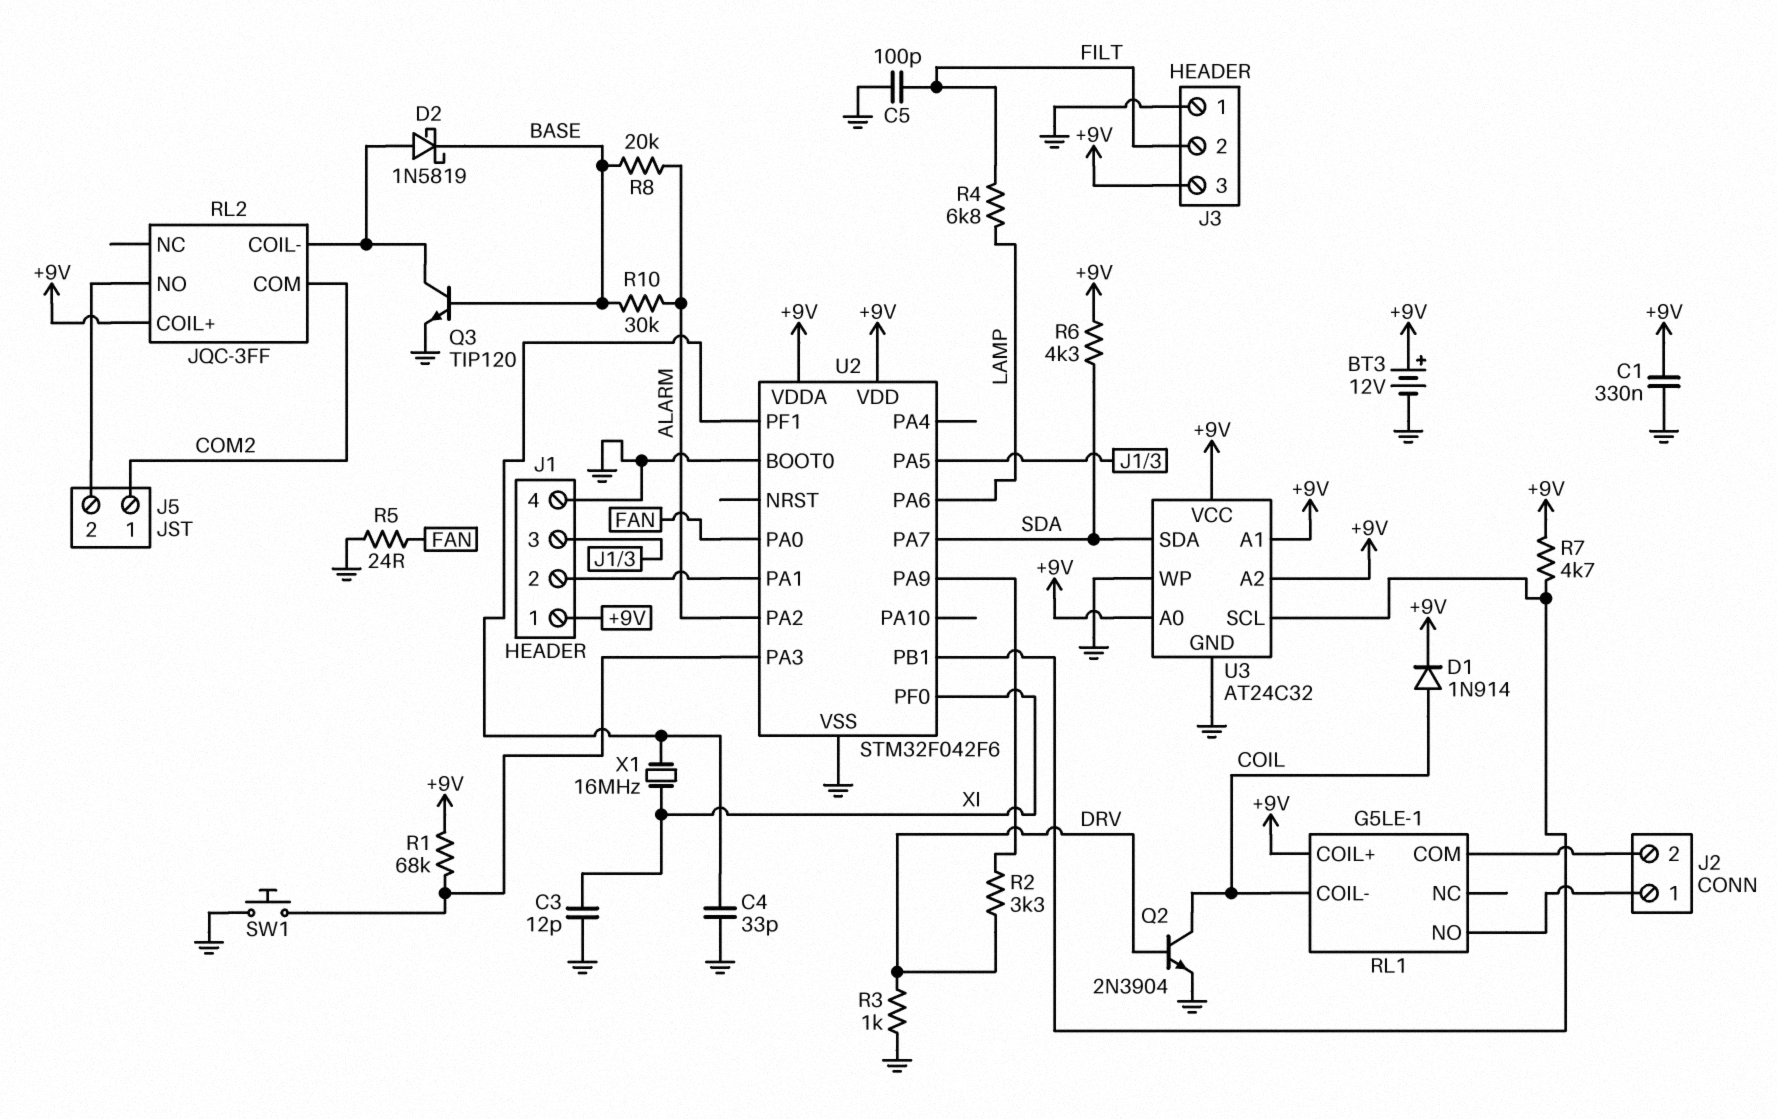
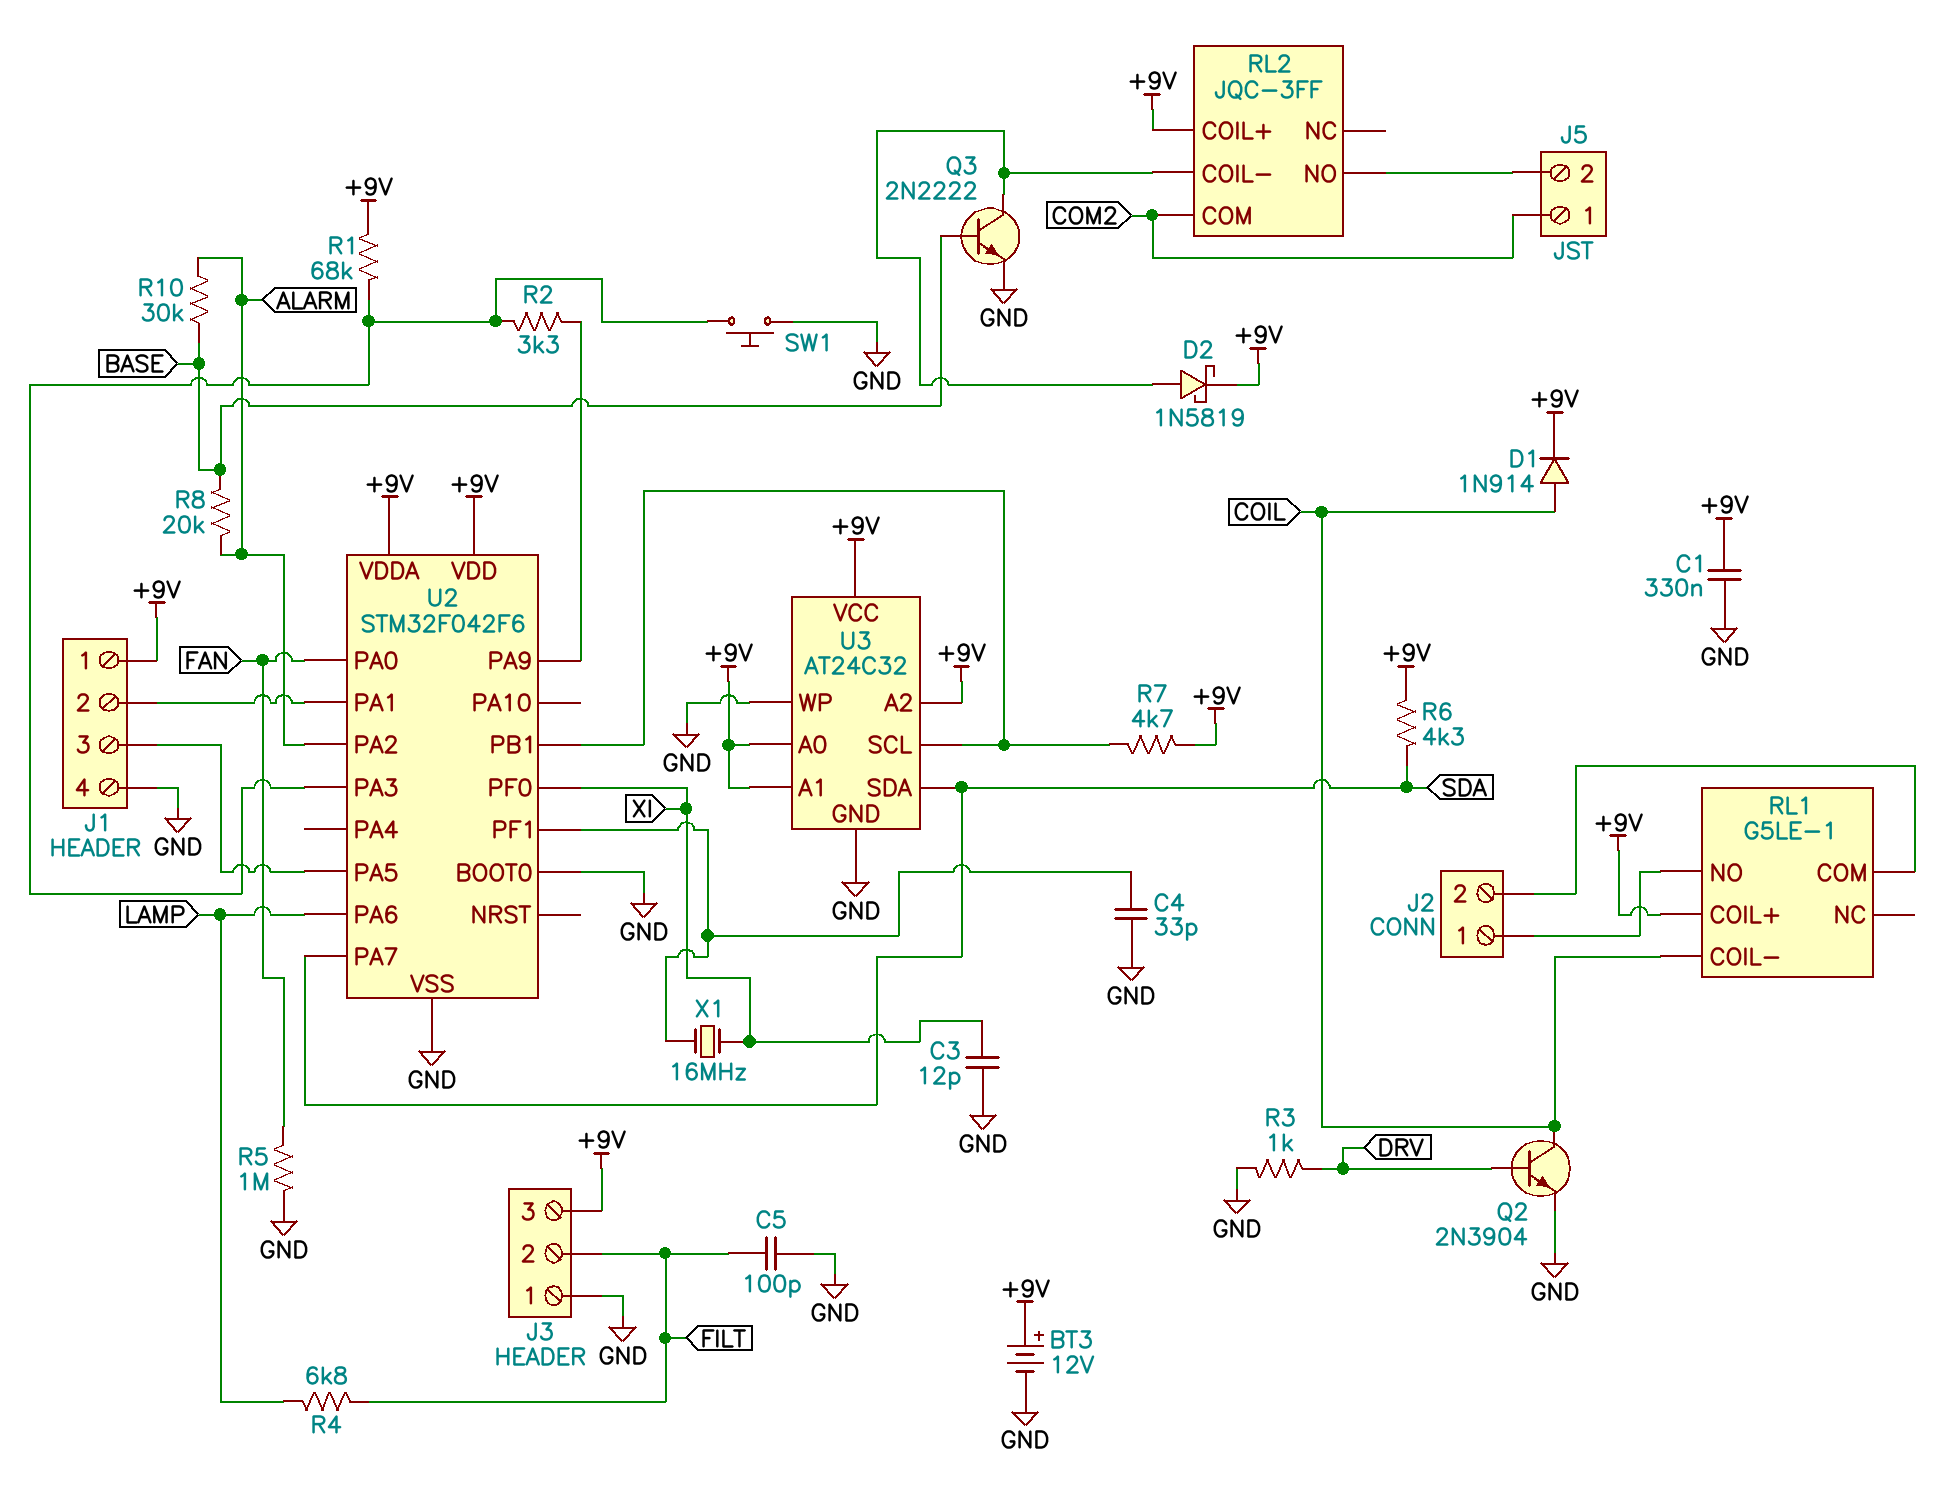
D2: schottky 1N5819 (A RL2/COIL-, K BASE) -> schottky 1N5819 (A RL2/COIL-, K +9V)
Q3: NPN TIP120 (B BASE, C RL2/COIL-, E GND) -> NPN 2N2222 (B BASE, C RL2/COIL-, E GND)
R2: 3.3k (DRV, U2/PA9) -> 3.3k (U2/PA3, U2/PA9)
R5: 24 (FAN, GND) -> 1M (FAN, GND)

